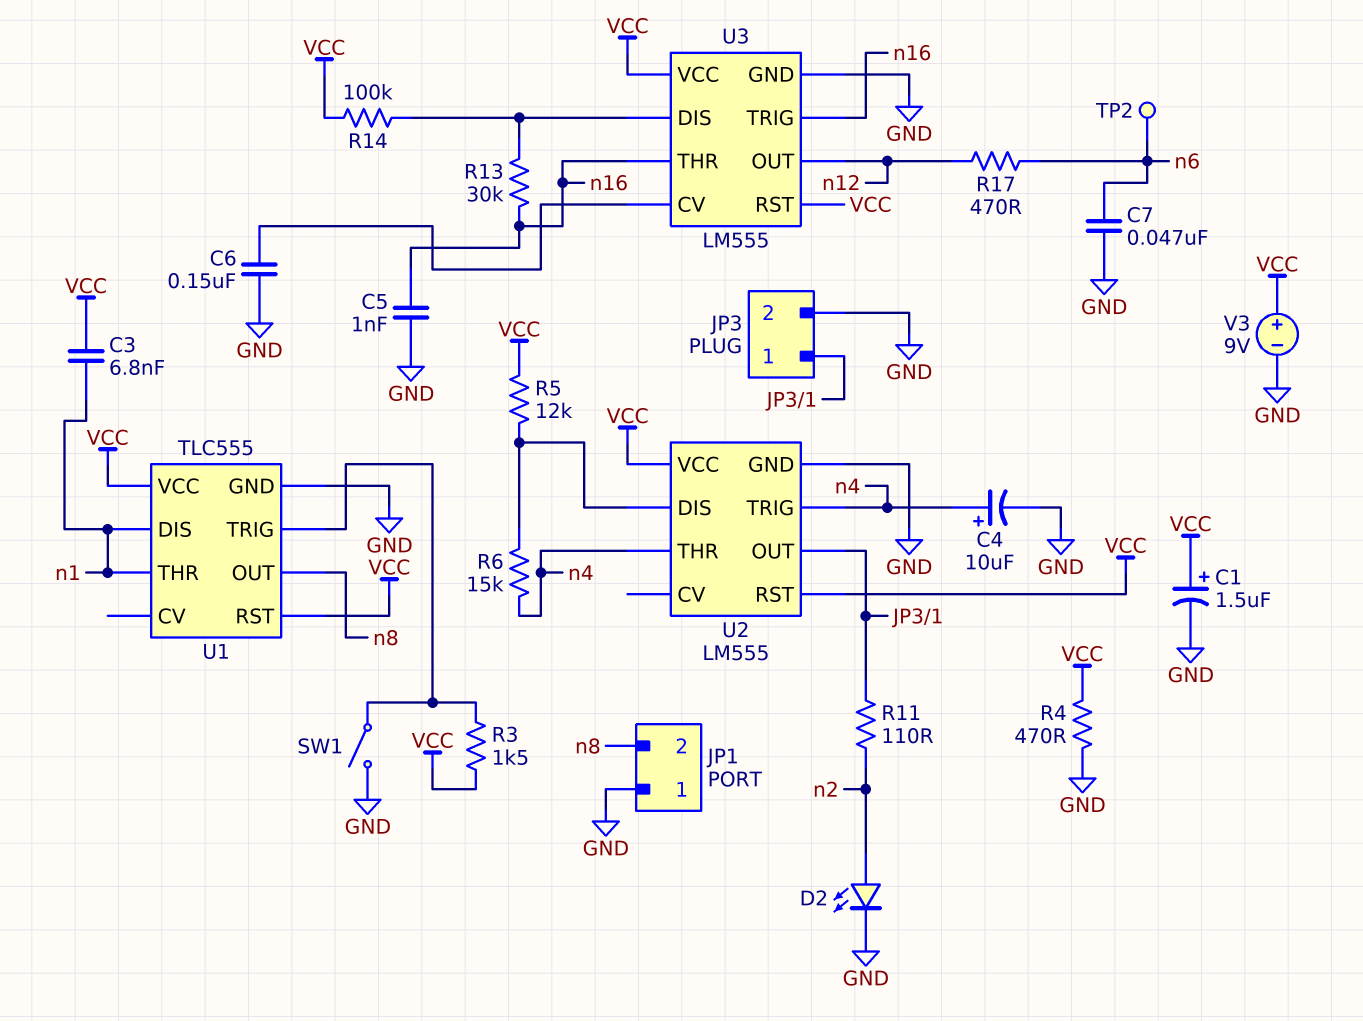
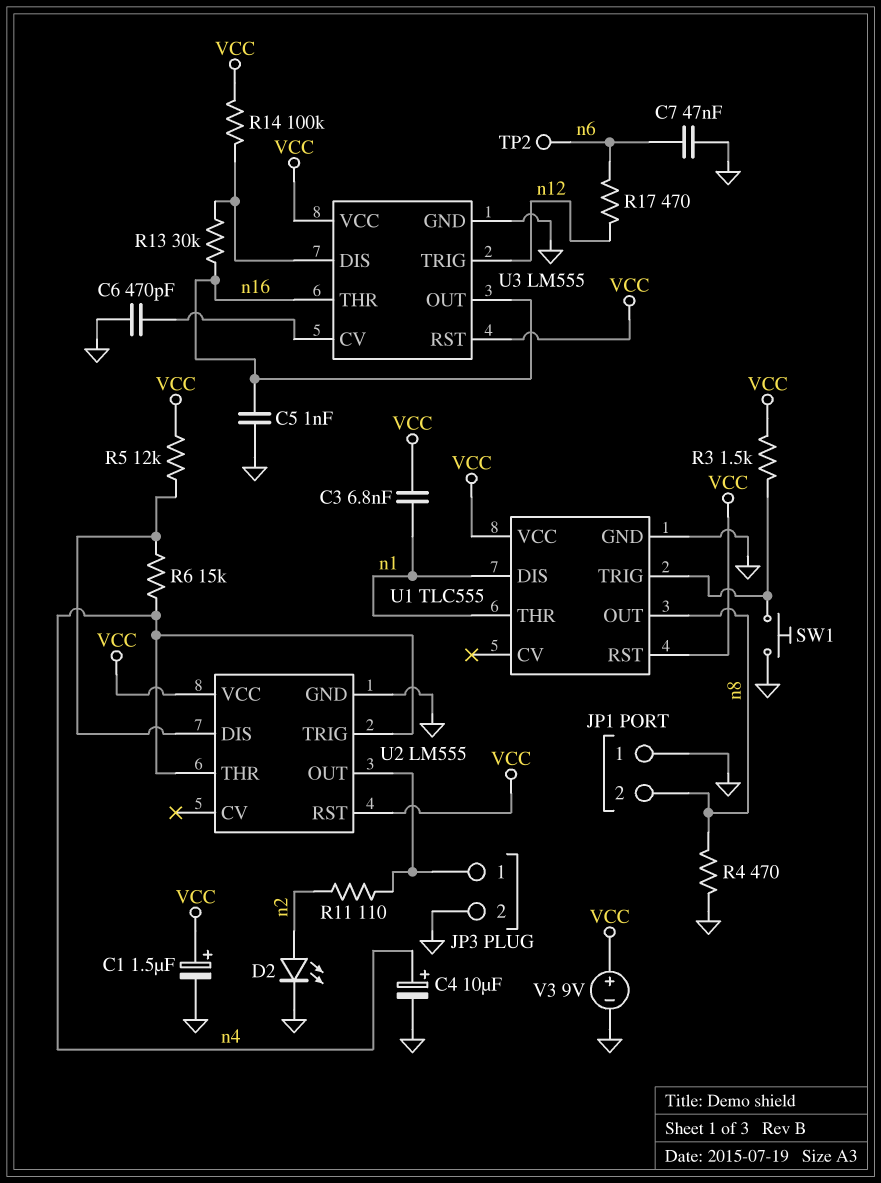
C6: 150nF (GND, U3/CV) -> 470pF (GND, U3/CV)
R4: 470 (GND, VCC) -> 470 (GND, n8)
SW1: switch (GND, U1/TRIG) -> button (GND, U1/TRIG)
U3 pin OUT: n12 -> n16
U3 pin TRIG: n16 -> n12

